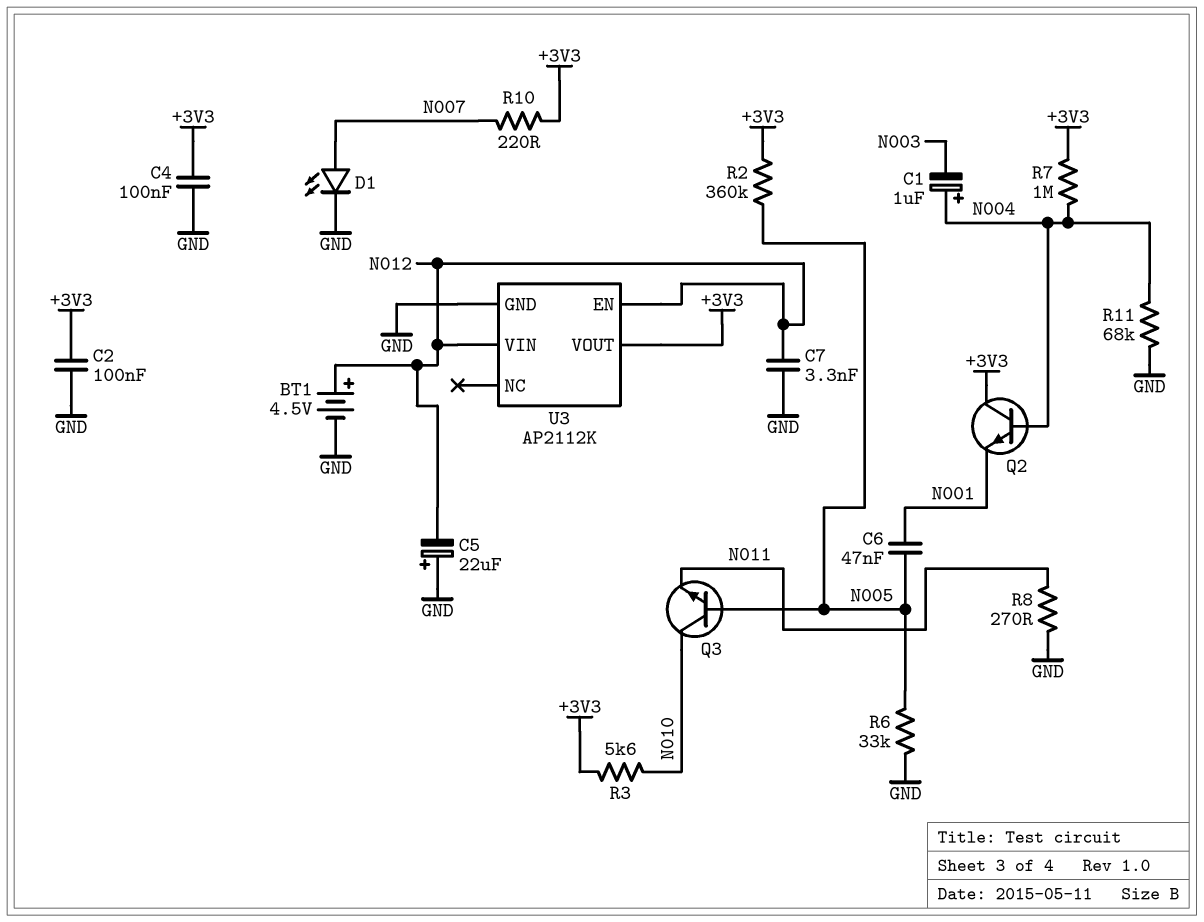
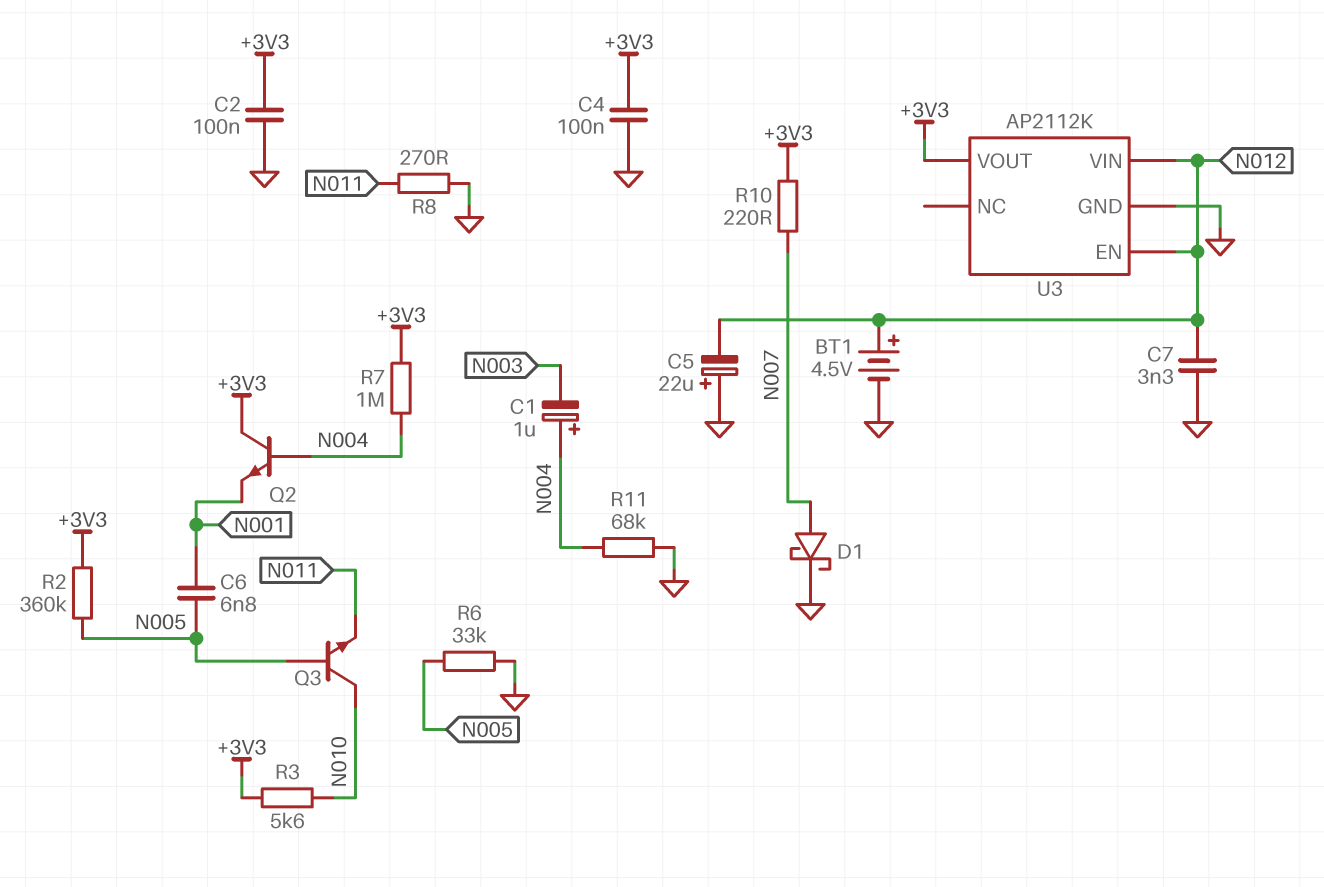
C6: 47nF (N001, N005) -> 6.8nF (N001, N005)
D1: LED (A N007, K GND) -> schottky (A N007, K GND)

